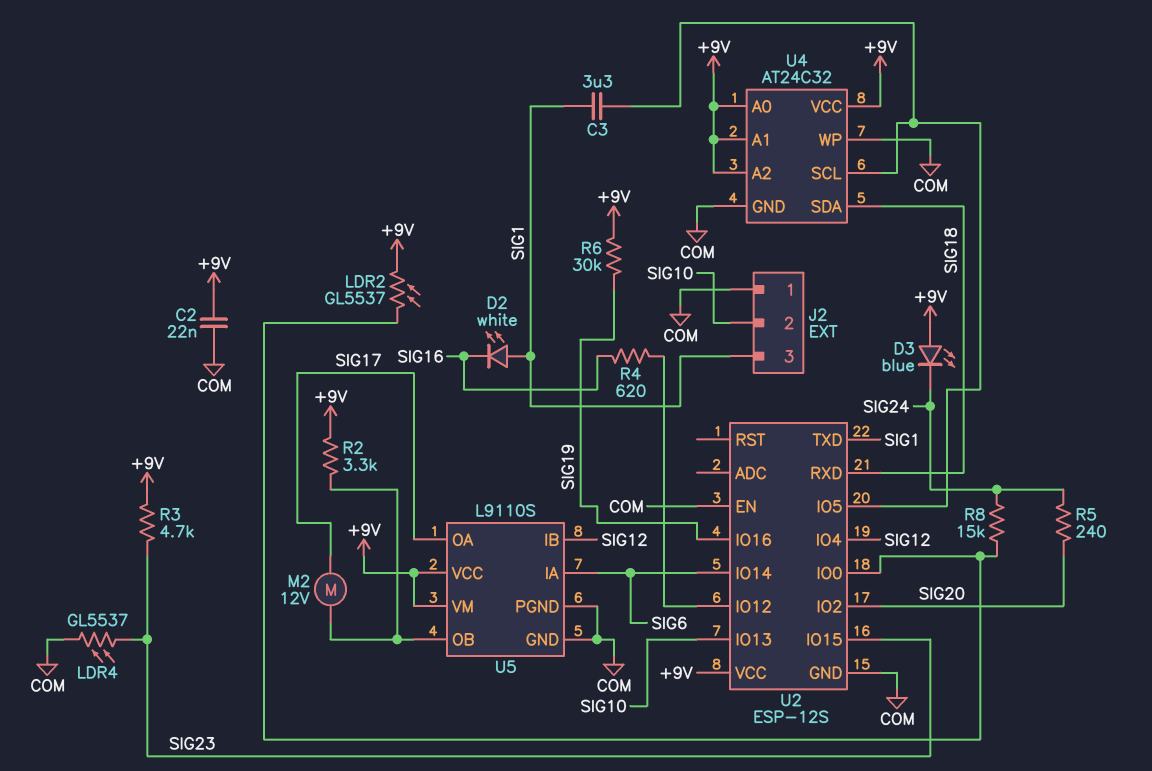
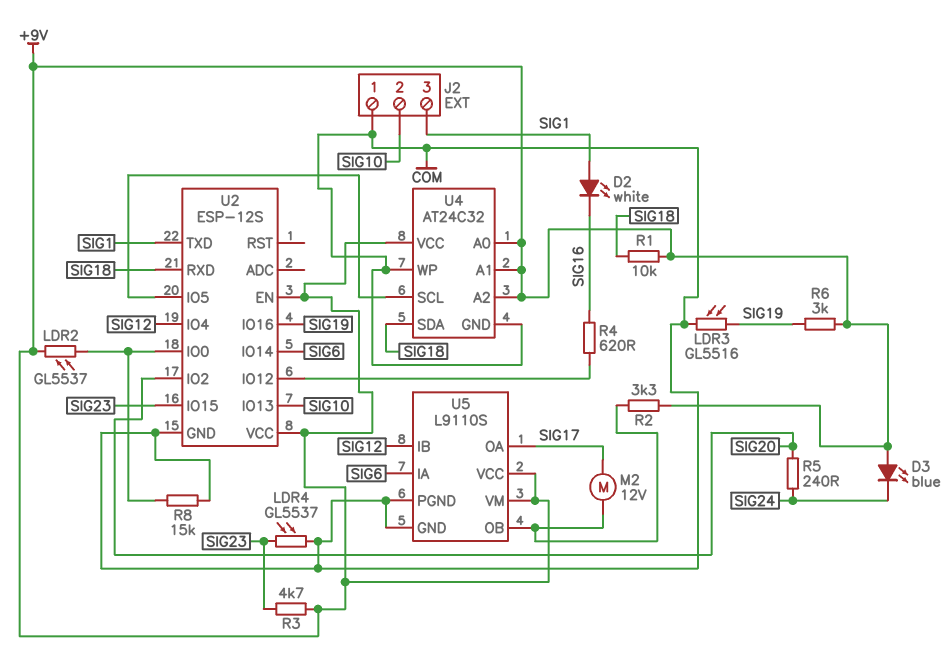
C2: 22nF (+9V, COM) -> none
C3: 3.3uF (SIG1, U2/IO5) -> none
LDR3: none -> GL5516 (COM, SIG19)
R1: none -> 10k (+9V, SIG18)
R6: 30k (+9V, SIG19) -> 3k (+9V, SIG19)
R8: 15k (SIG24, U2/IO0) -> 15k (COM, U2/IO0)
U2 pin EN: COM -> +9V

